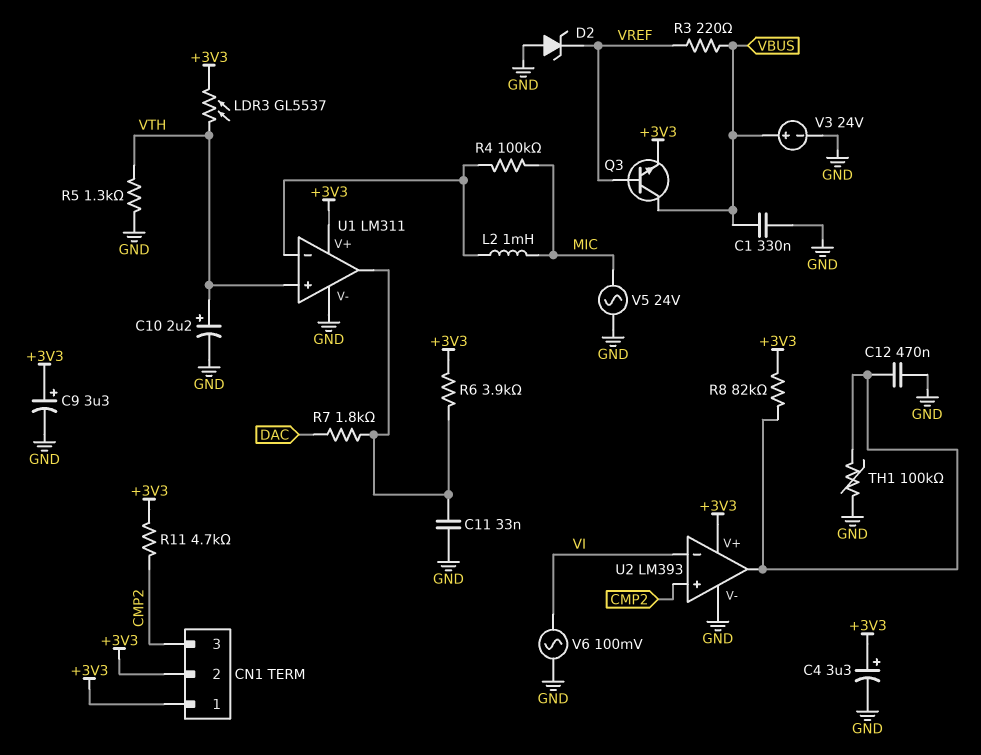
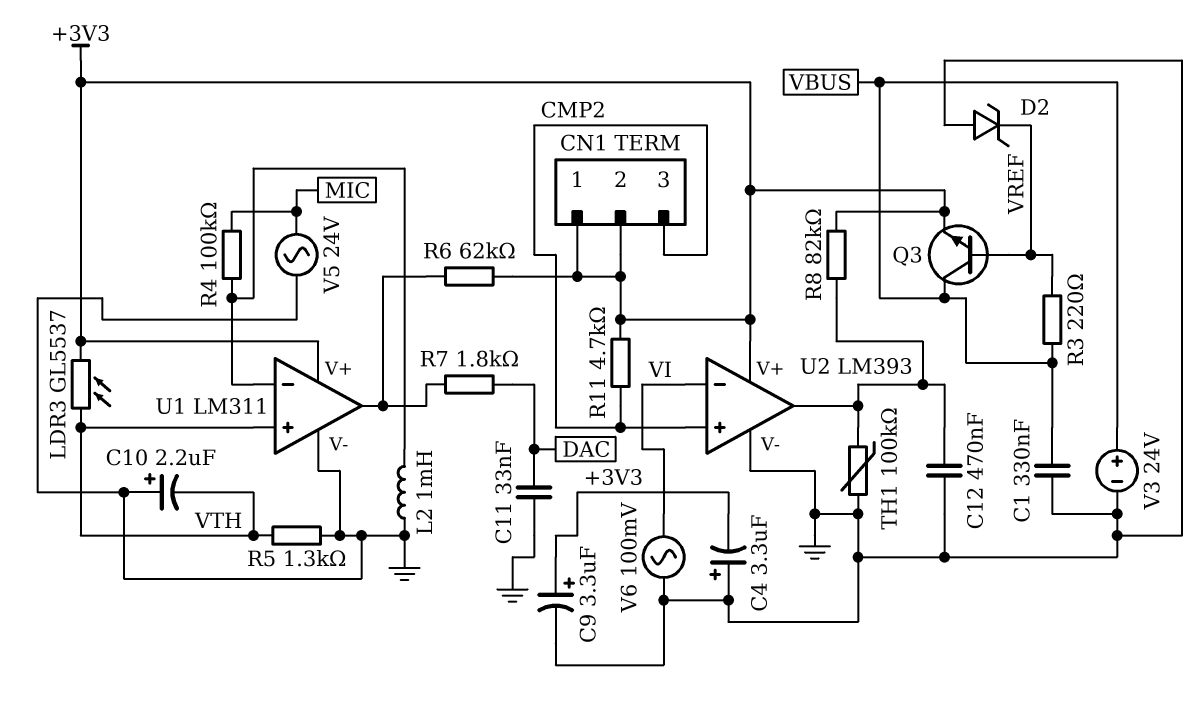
C4: 3.3uF (plus +3V3, minus GND) -> 3.3uF (plus GND, minus +3V3)
C10: 2.2uF (plus VTH, minus GND) -> 2.2uF (plus GND, minus VTH)
C11: 33nF (GND, U1/out) -> 33nF (DAC, GND)
L2: 1mH (MIC, U1/in-) -> 1mH (GND, U1/in-)
R6: 3.9k (+3V3, U1/out) -> 62k (+3V3, U1/out)

